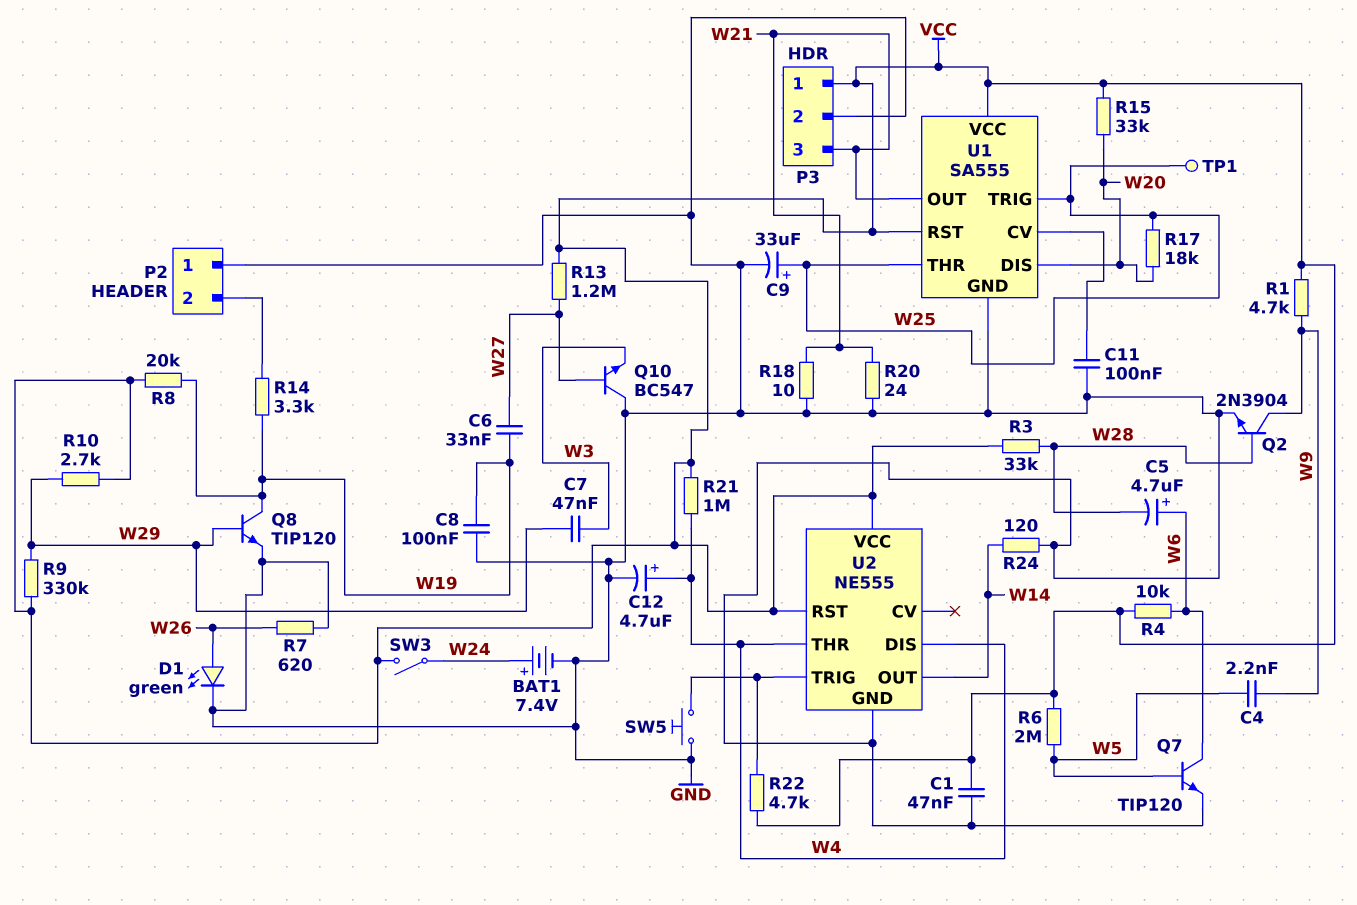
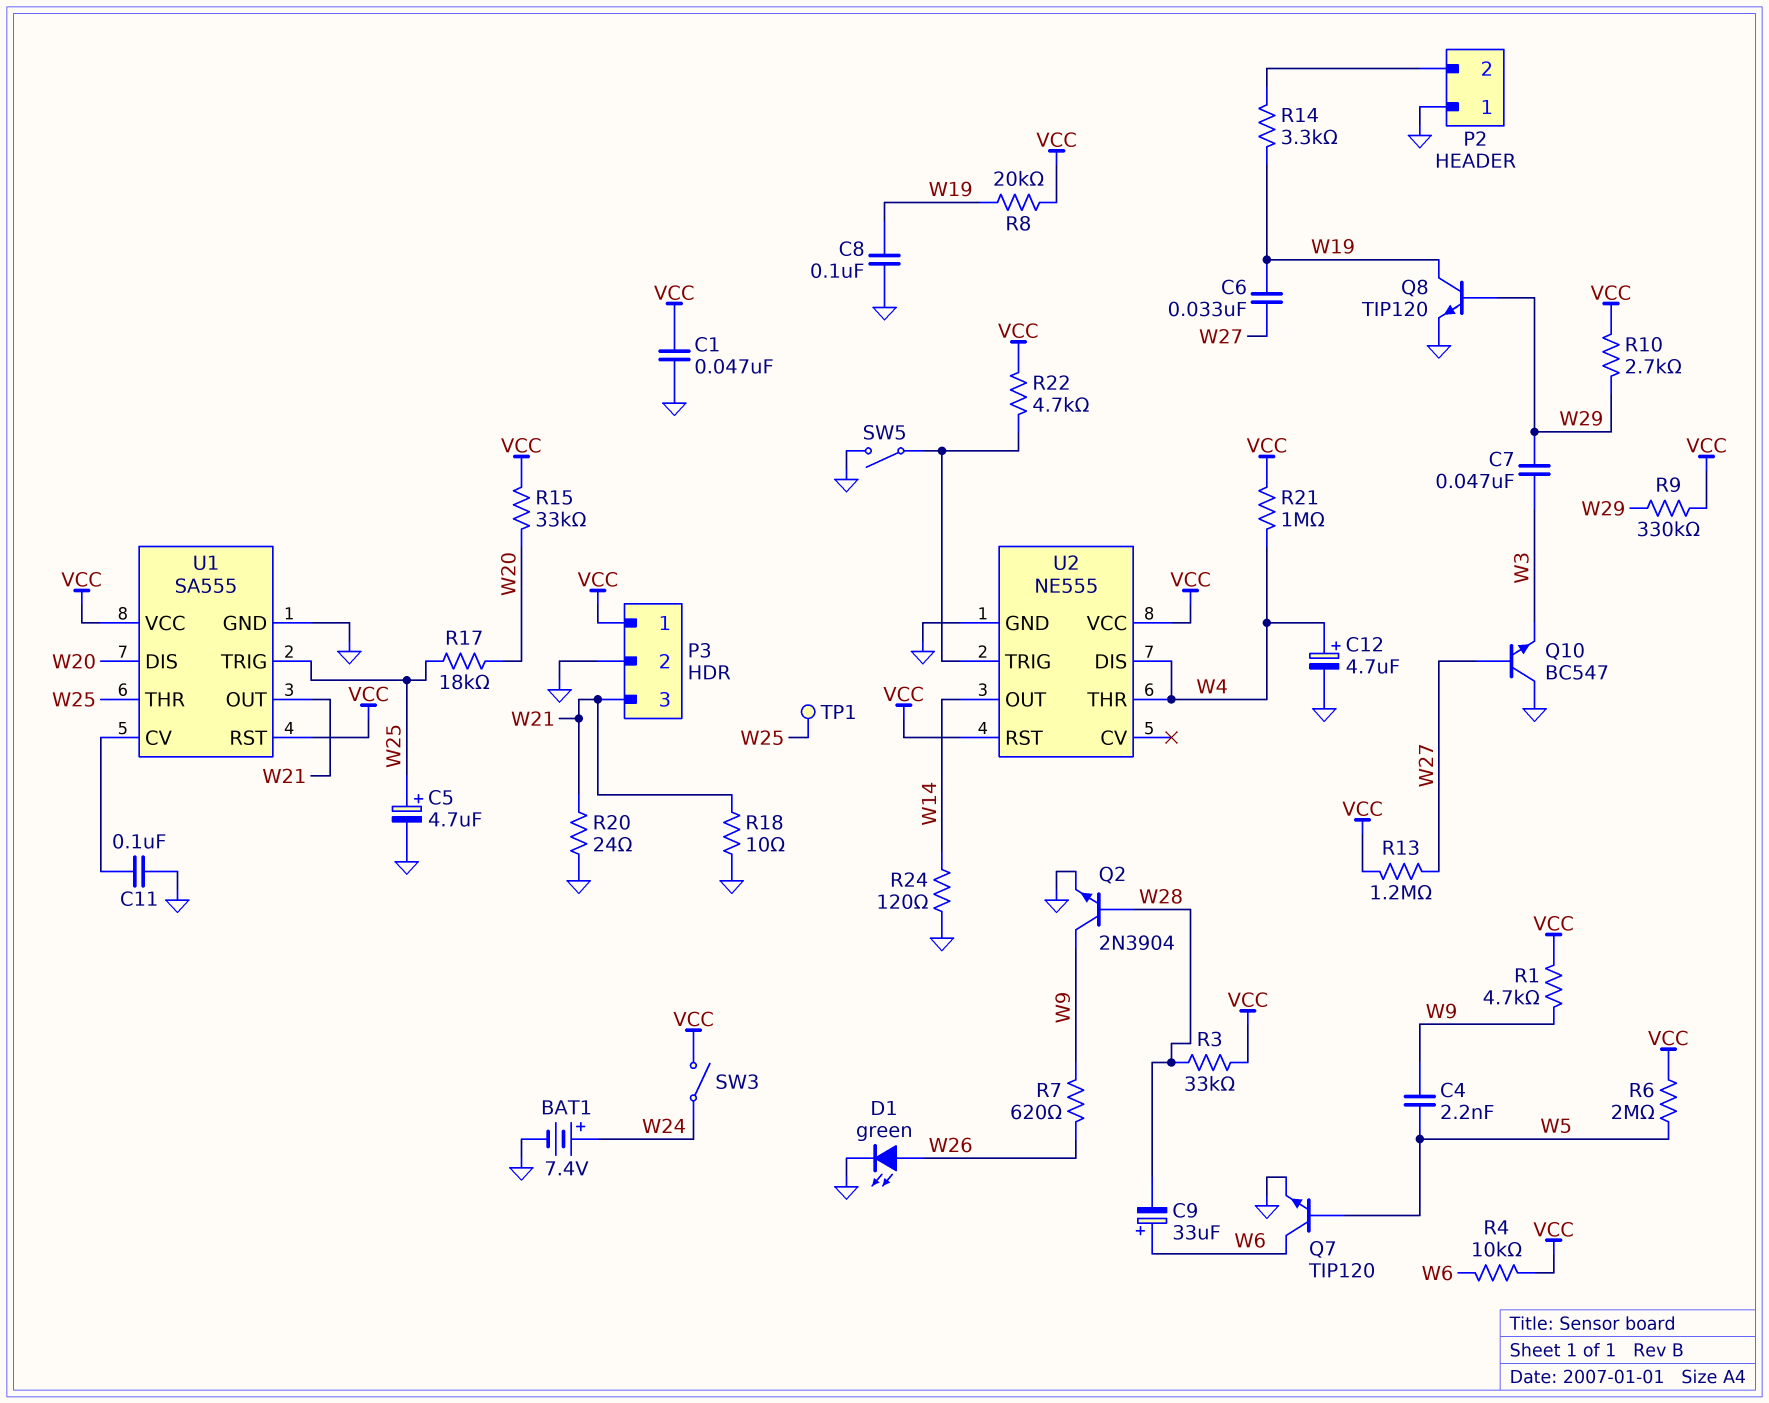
C5: 4.7uF (plus W6, minus W28) -> 4.7uF (plus W25, minus GND)
C9: 33uF (plus W25, minus GND) -> 33uF (plus W6, minus W28)
R7: 620 (GND, W26) -> 620 (W9, W26)
SW5: button (GND, U2/TRIG) -> switch (GND, U2/TRIG)

